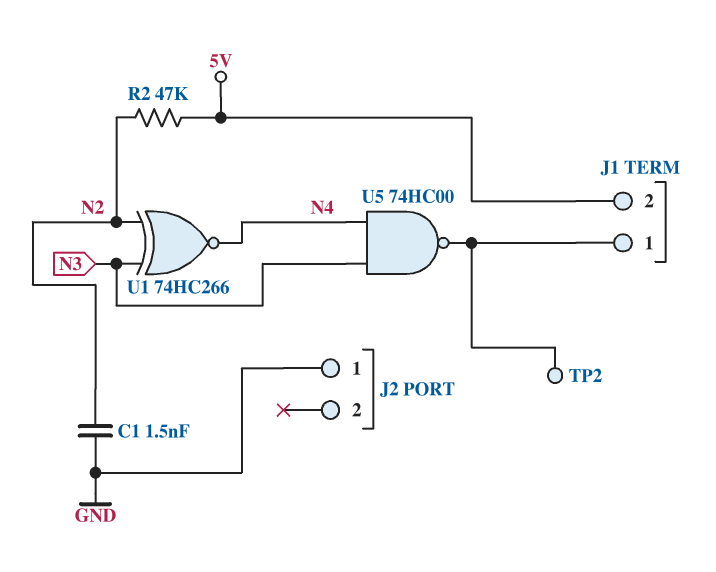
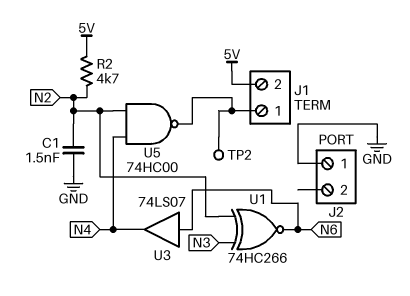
R2: 47k (5V, N2) -> 4.7k (5V, N2)
U1: XNOR 74HC266 (in N2, in N3, out N4) -> XNOR 74HC266 (in N2, in N3, out N6)
U3: none -> buffer 74LS07 (in N6, out N4)
U5: NAND 74HC00 (in N3, in N4, out J1/1) -> NAND 74HC00 (in N2, in N4, out J1/1)

